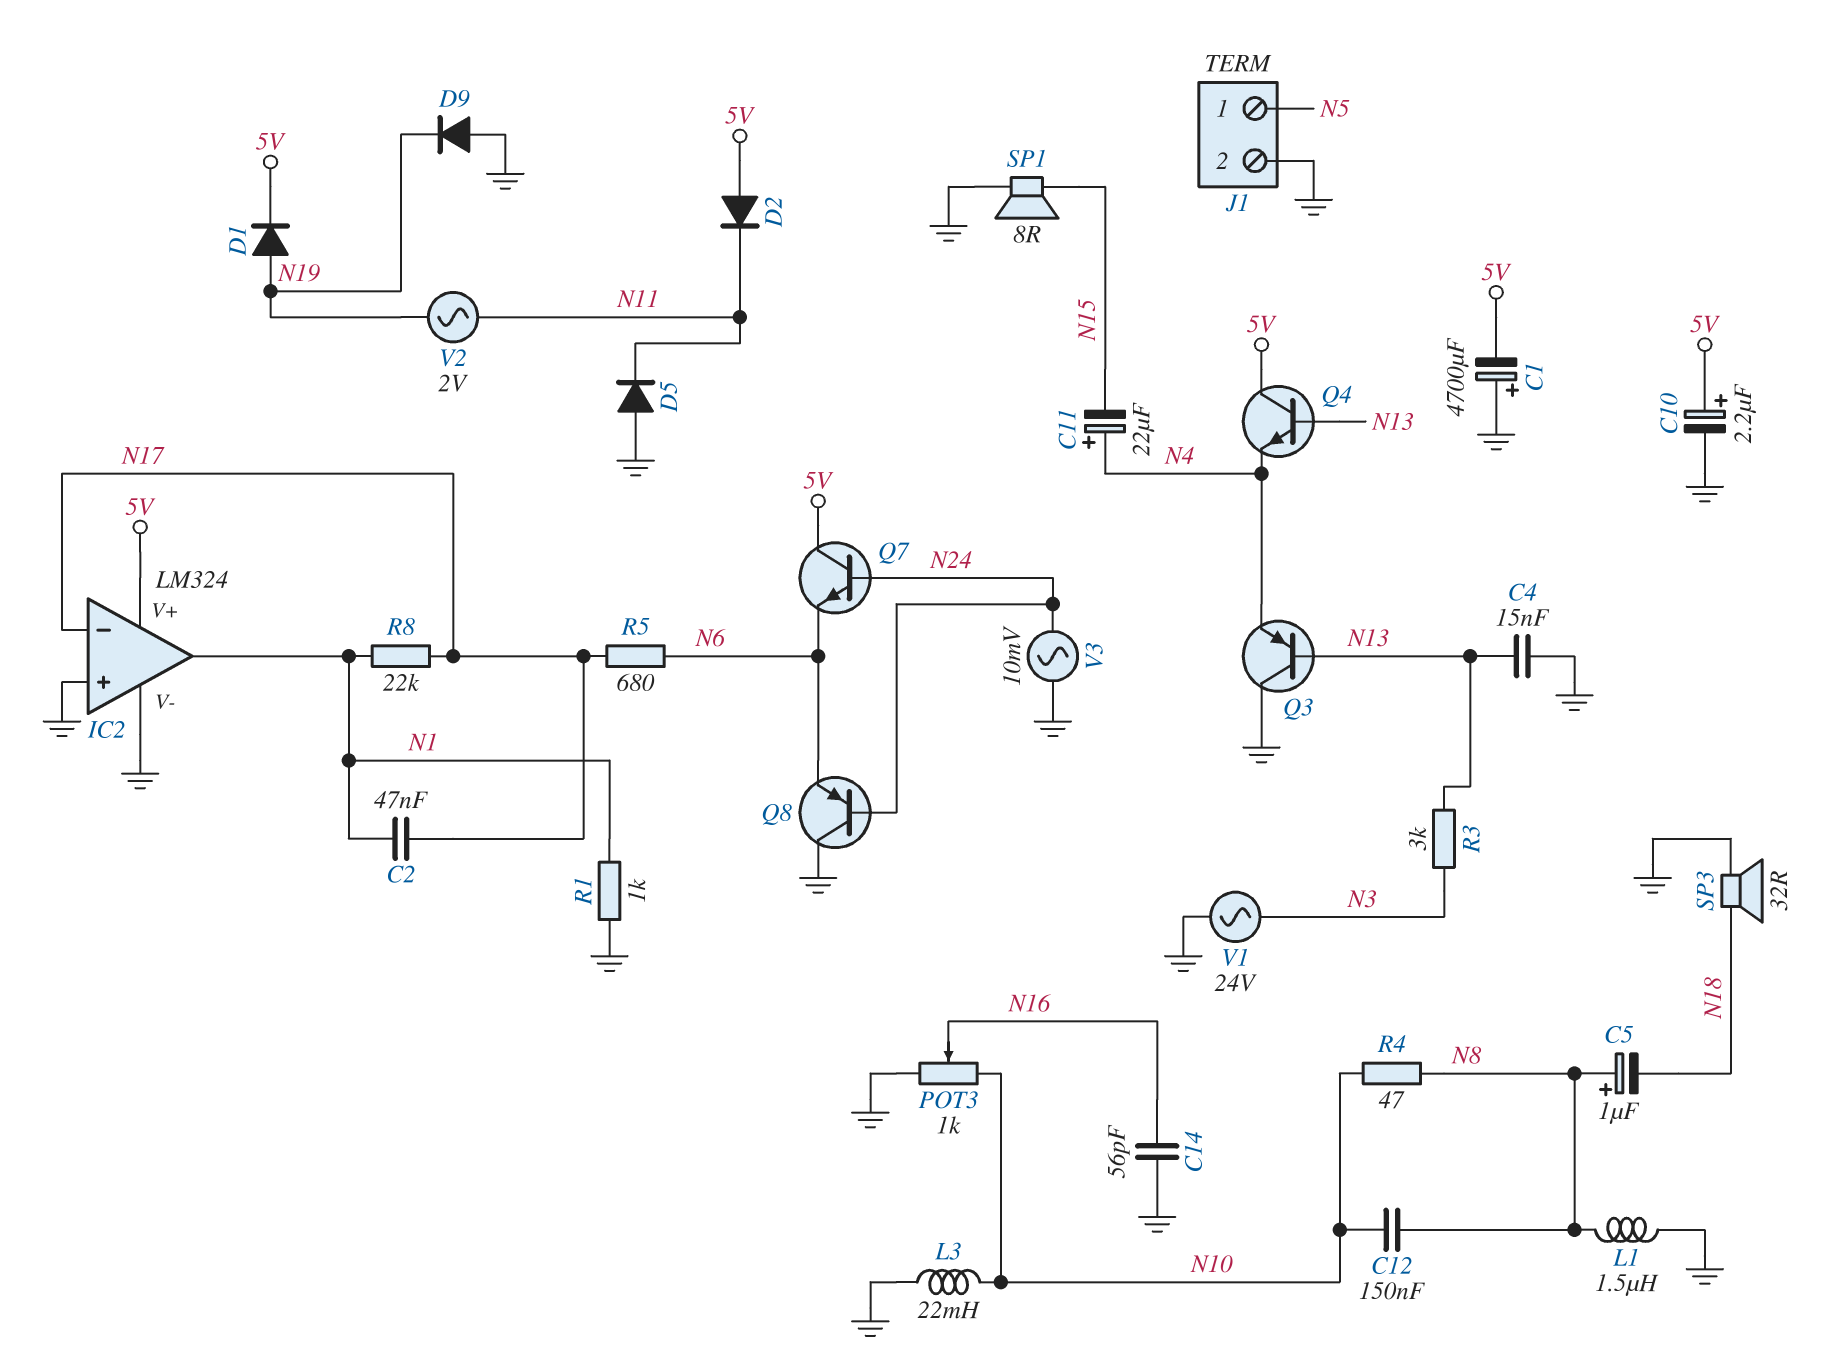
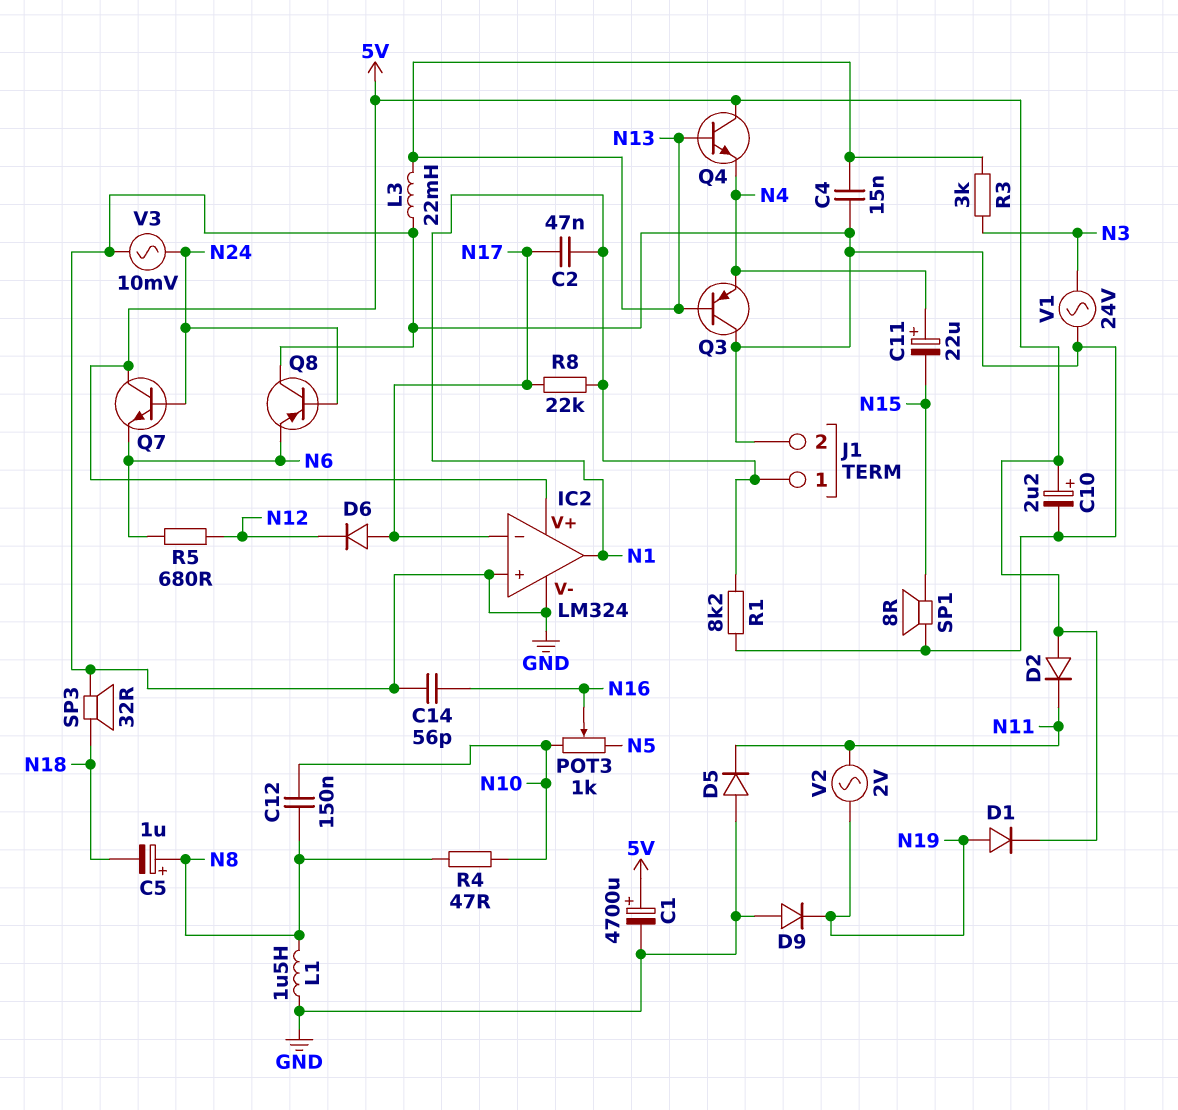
C1: 4700uF (plus GND, minus 5V) -> 4700uF (plus 5V, minus GND)
D6: none -> diode (A N17, K N12)
J1 pin 1: N5 -> N1
L3: 22mH (GND, N10) -> 22mH (GND, N13)
POT3: 1k (GND, N10, wiper N16) -> 1k (N5, N10, wiper N16)
R1: 1k (GND, N1) -> 8.2k (GND, N1)
R5: 680 (N6, N17) -> 680 (N6, N12)

